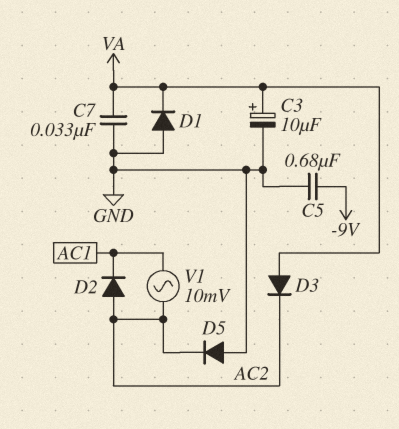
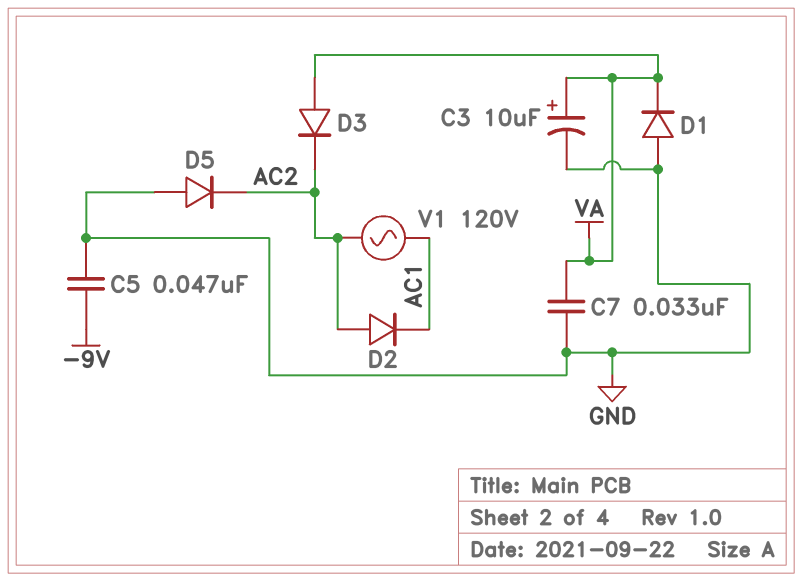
C5: 680nF (-9V, GND) -> 47nF (-9V, GND)
V1: AC 10mV (AC1, AC2) -> AC 120V (AC1, AC2)

